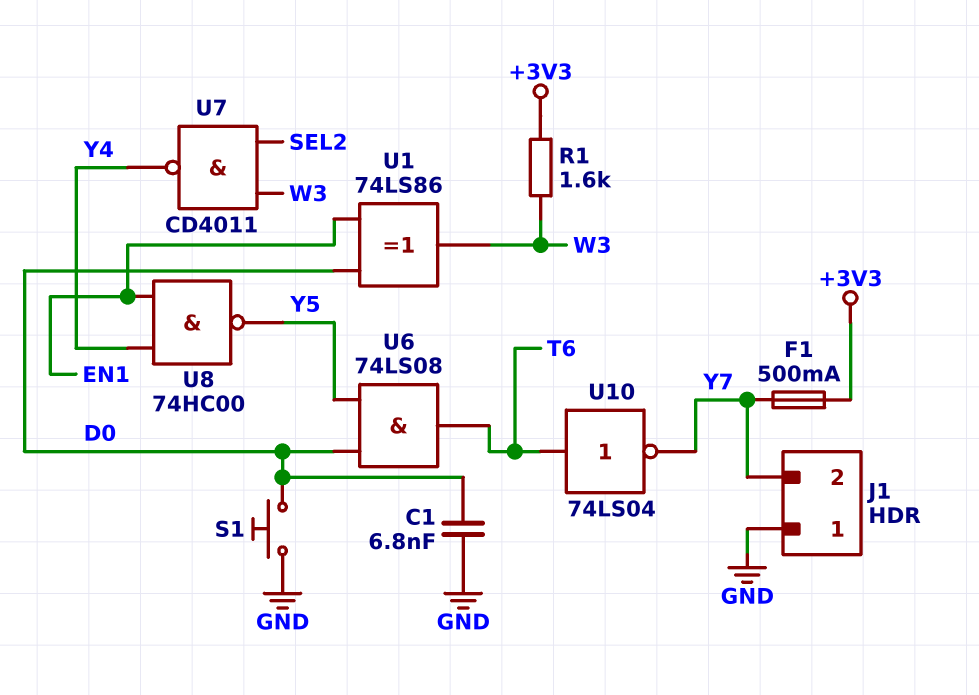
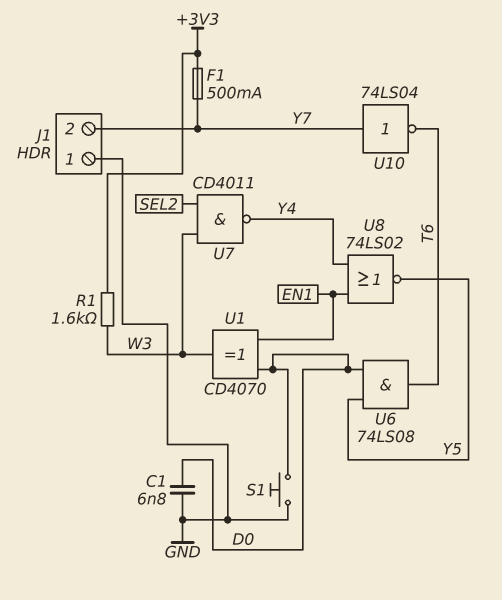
U1: XOR 74LS86 (in D0, in EN1, out W3) -> XOR CD4070 (in D0, in EN1, out W3)
U8: NAND 74HC00 (in EN1, in Y4, out Y5) -> NOR 74LS02 (in EN1, in Y4, out Y5)
U10: NOT 74LS04 (in T6, out Y7) -> NOT 74LS04 (in Y7, out T6)

